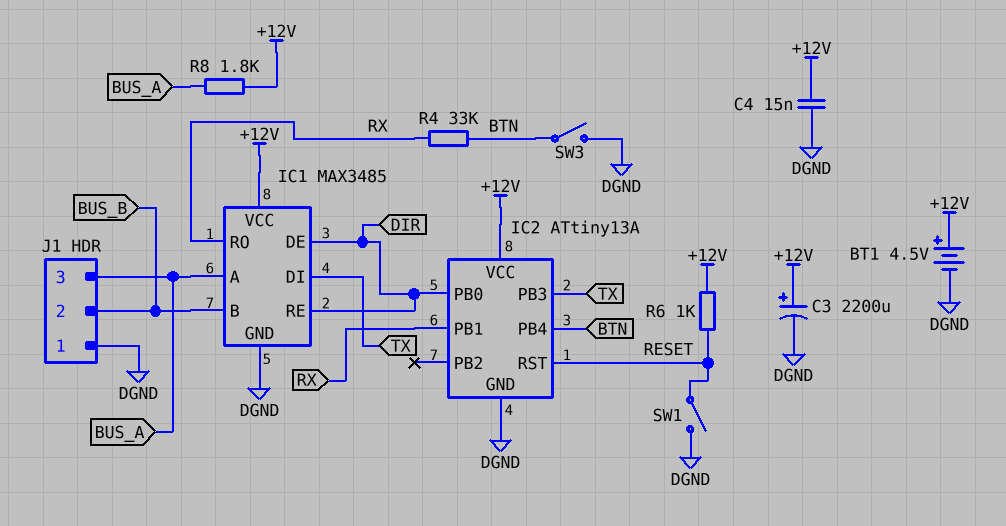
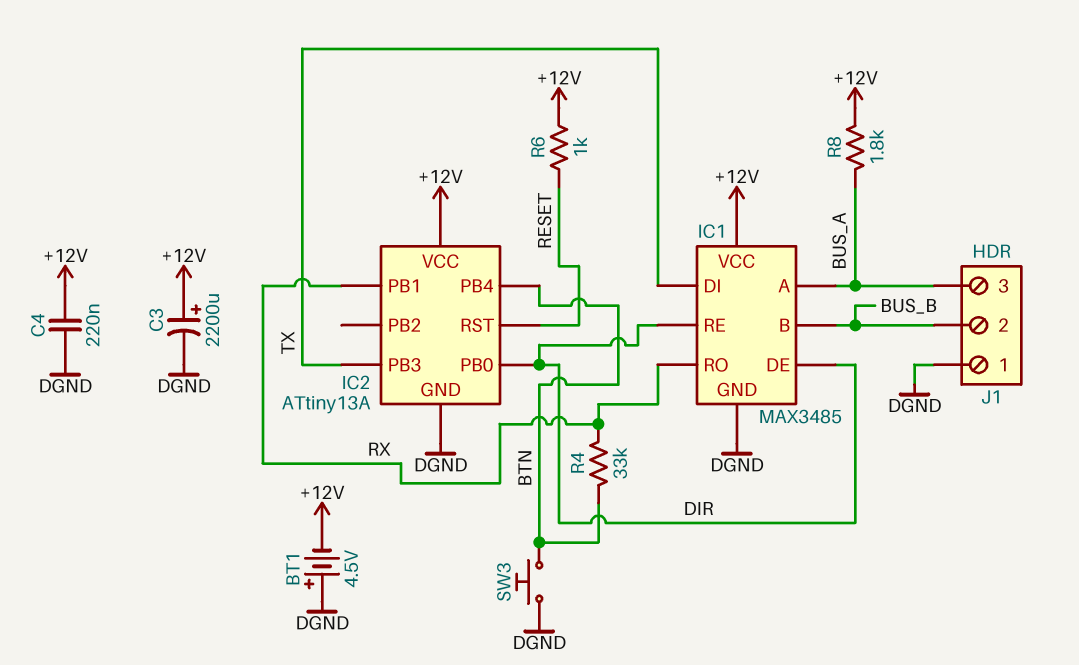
BT1: 4.5V (plus +12V, minus DGND) -> 4.5V (plus DGND, minus +12V)
C4: 15nF (+12V, DGND) -> 220nF (+12V, DGND)
SW1: switch (DGND, RESET) -> none
SW3: switch (BTN, DGND) -> button (BTN, DGND)

